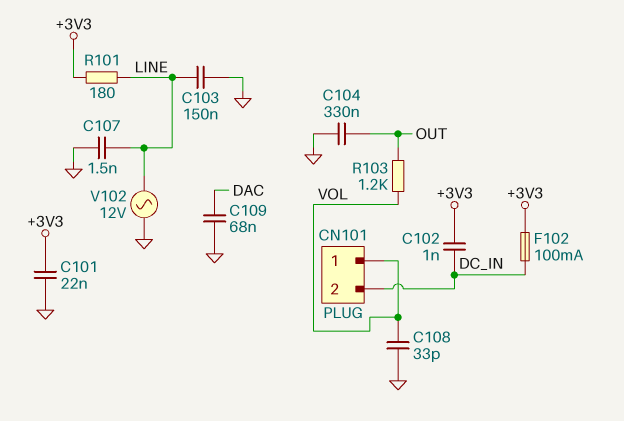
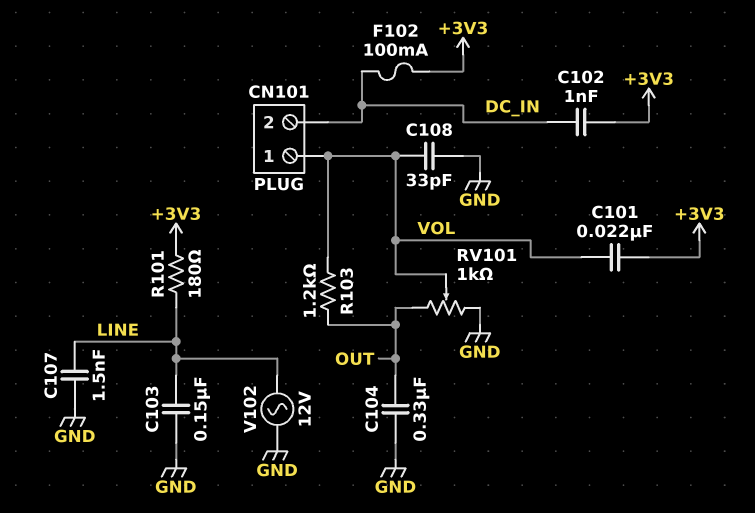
C101: 22nF (+3V3, GND) -> 22nF (+3V3, VOL)
C109: 68nF (DAC, GND) -> none
RV101: none -> 1k (GND, OUT, wiper VOL)

